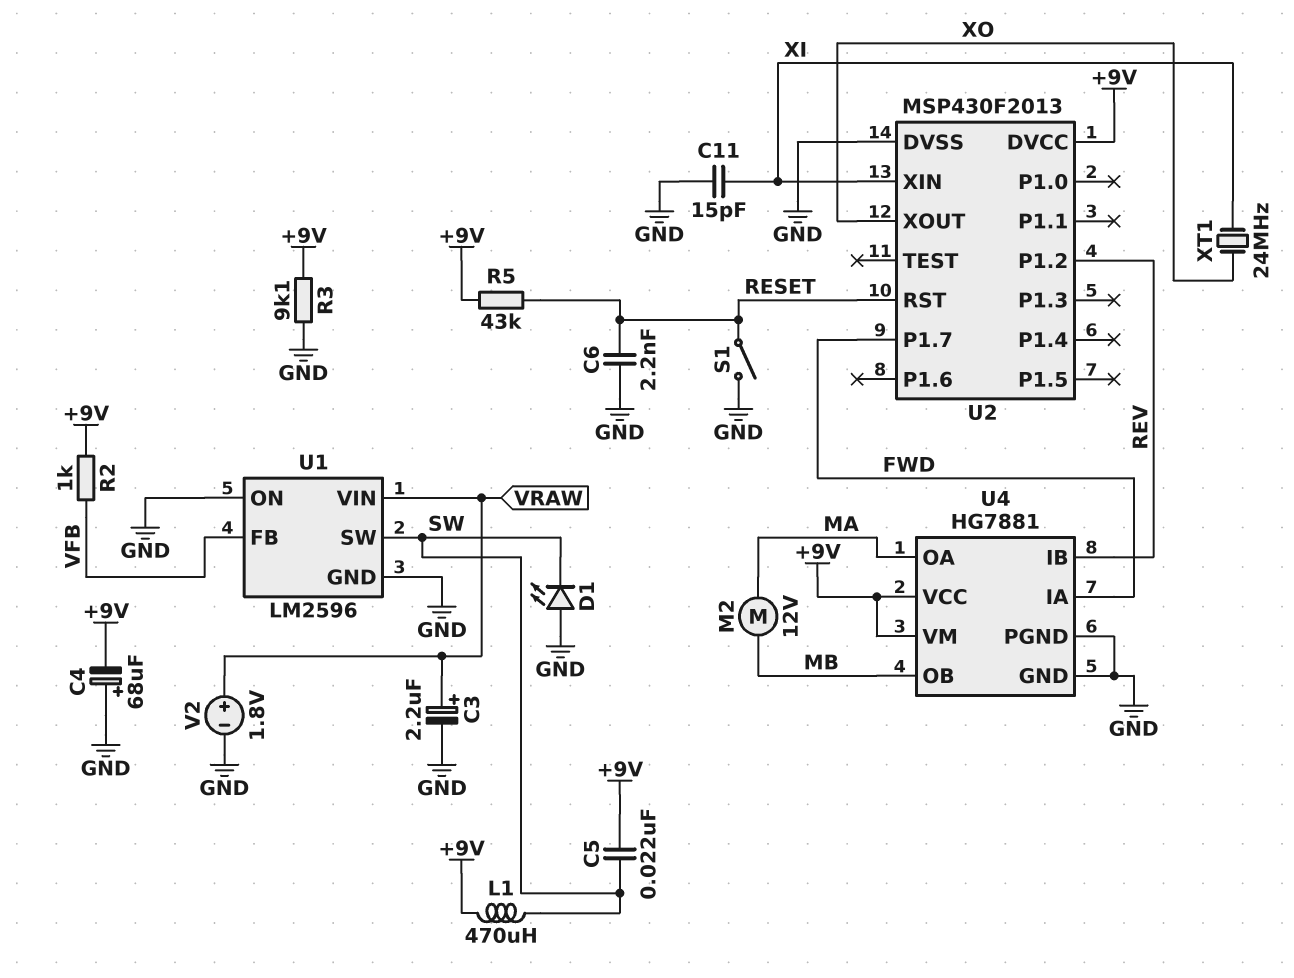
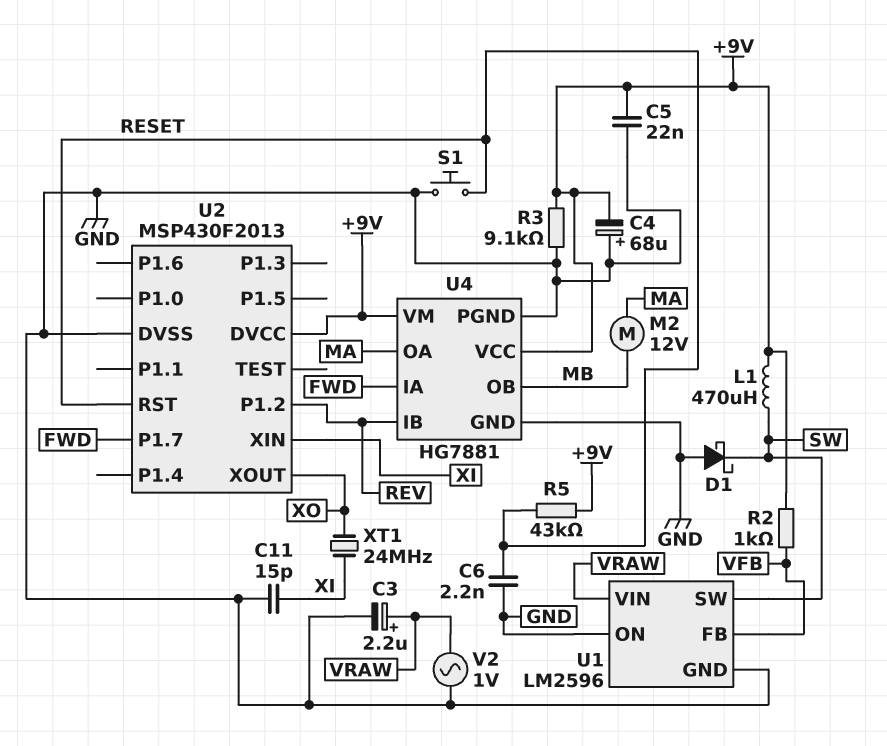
C5: 22nF (+9V, SW) -> 22nF (+9V, GND)
D1: LED (A GND, K SW) -> schottky (A GND, K SW)
S1: switch (GND, RESET) -> button (GND, RESET)
V2: 1.8V (plus VRAW, minus GND) -> AC 1V (GND, VRAW)

